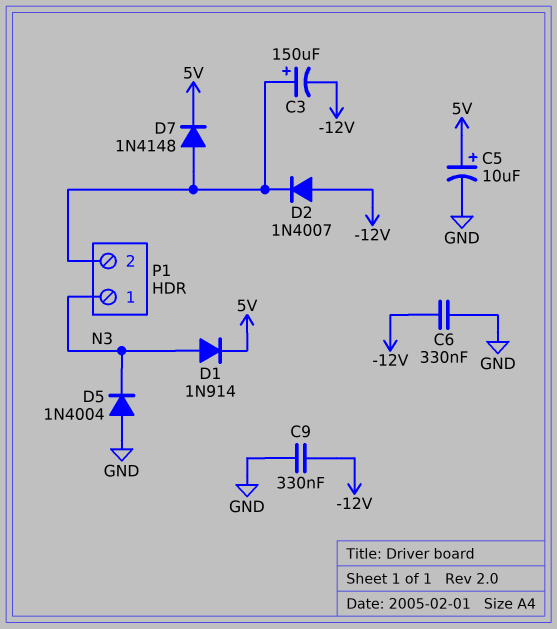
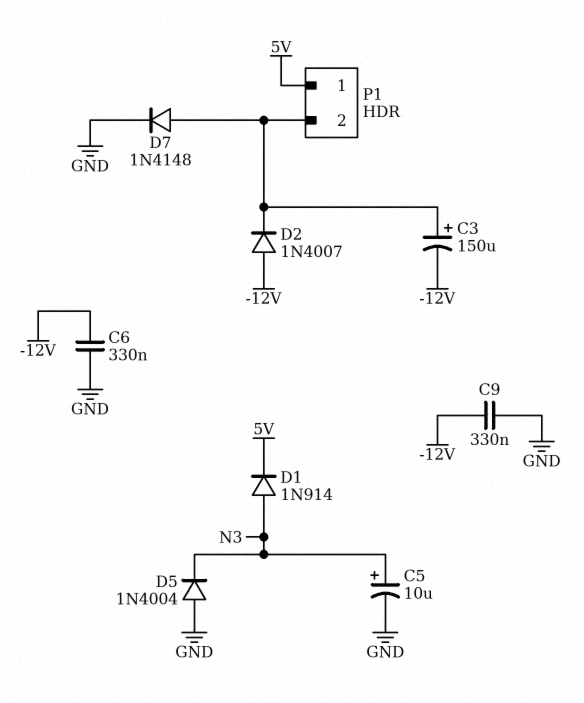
C5: 10uF (plus 5V, minus GND) -> 10uF (plus N3, minus GND)
D7: diode 1N4148 (A P1/2, K 5V) -> diode 1N4148 (A P1/2, K GND)
P1 pin 1: N3 -> 5V

